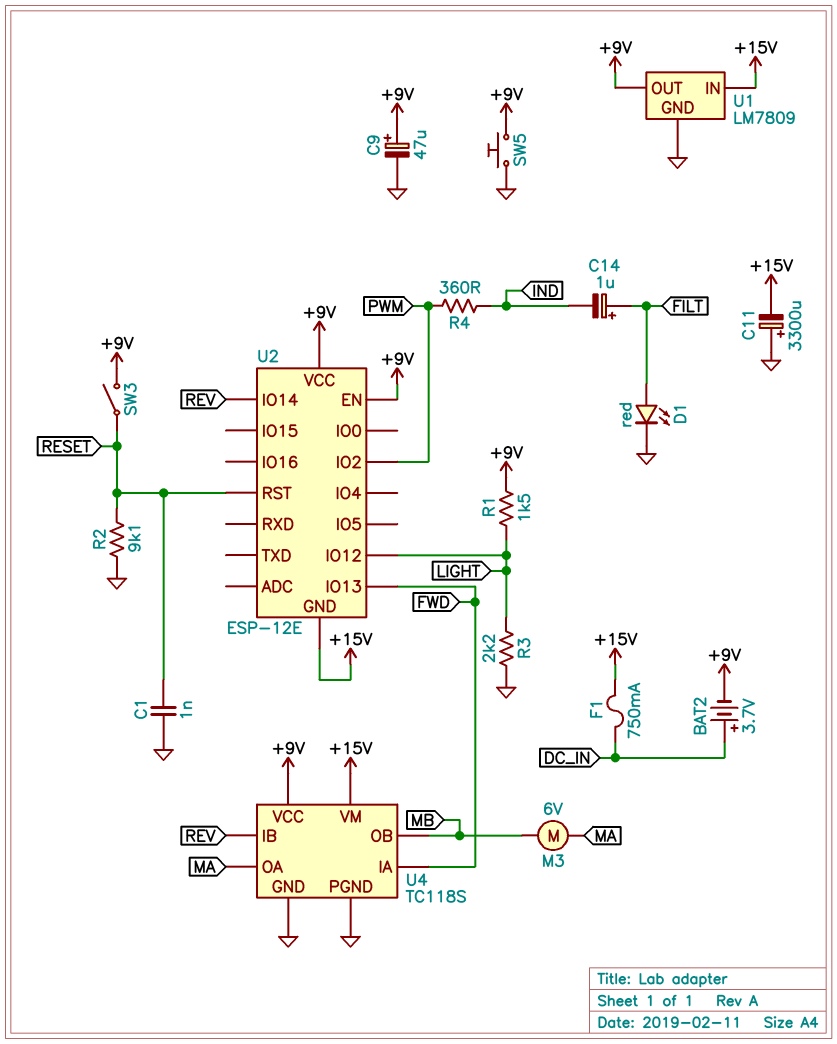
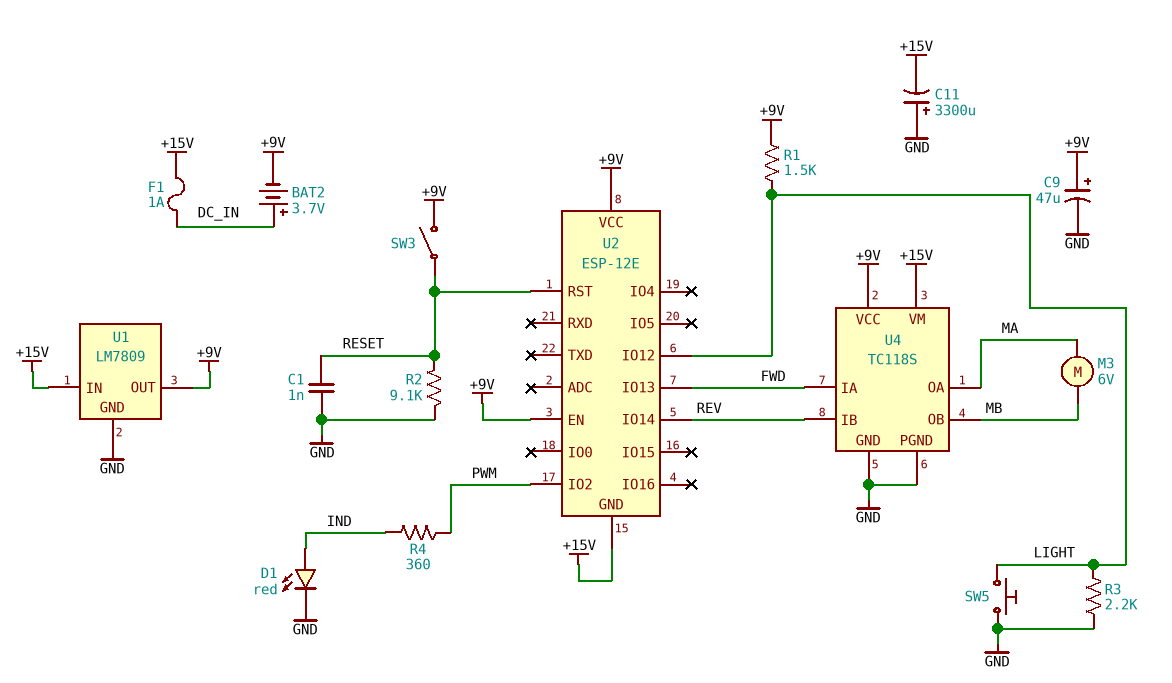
C14: 1uF (plus FILT, minus IND) -> none
D1: LED red (A FILT, K GND) -> LED red (A IND, K GND)
F1: 750mA (+15V, DC_IN) -> 1A (+15V, DC_IN)
SW5: button (+9V, GND) -> button (GND, LIGHT)

